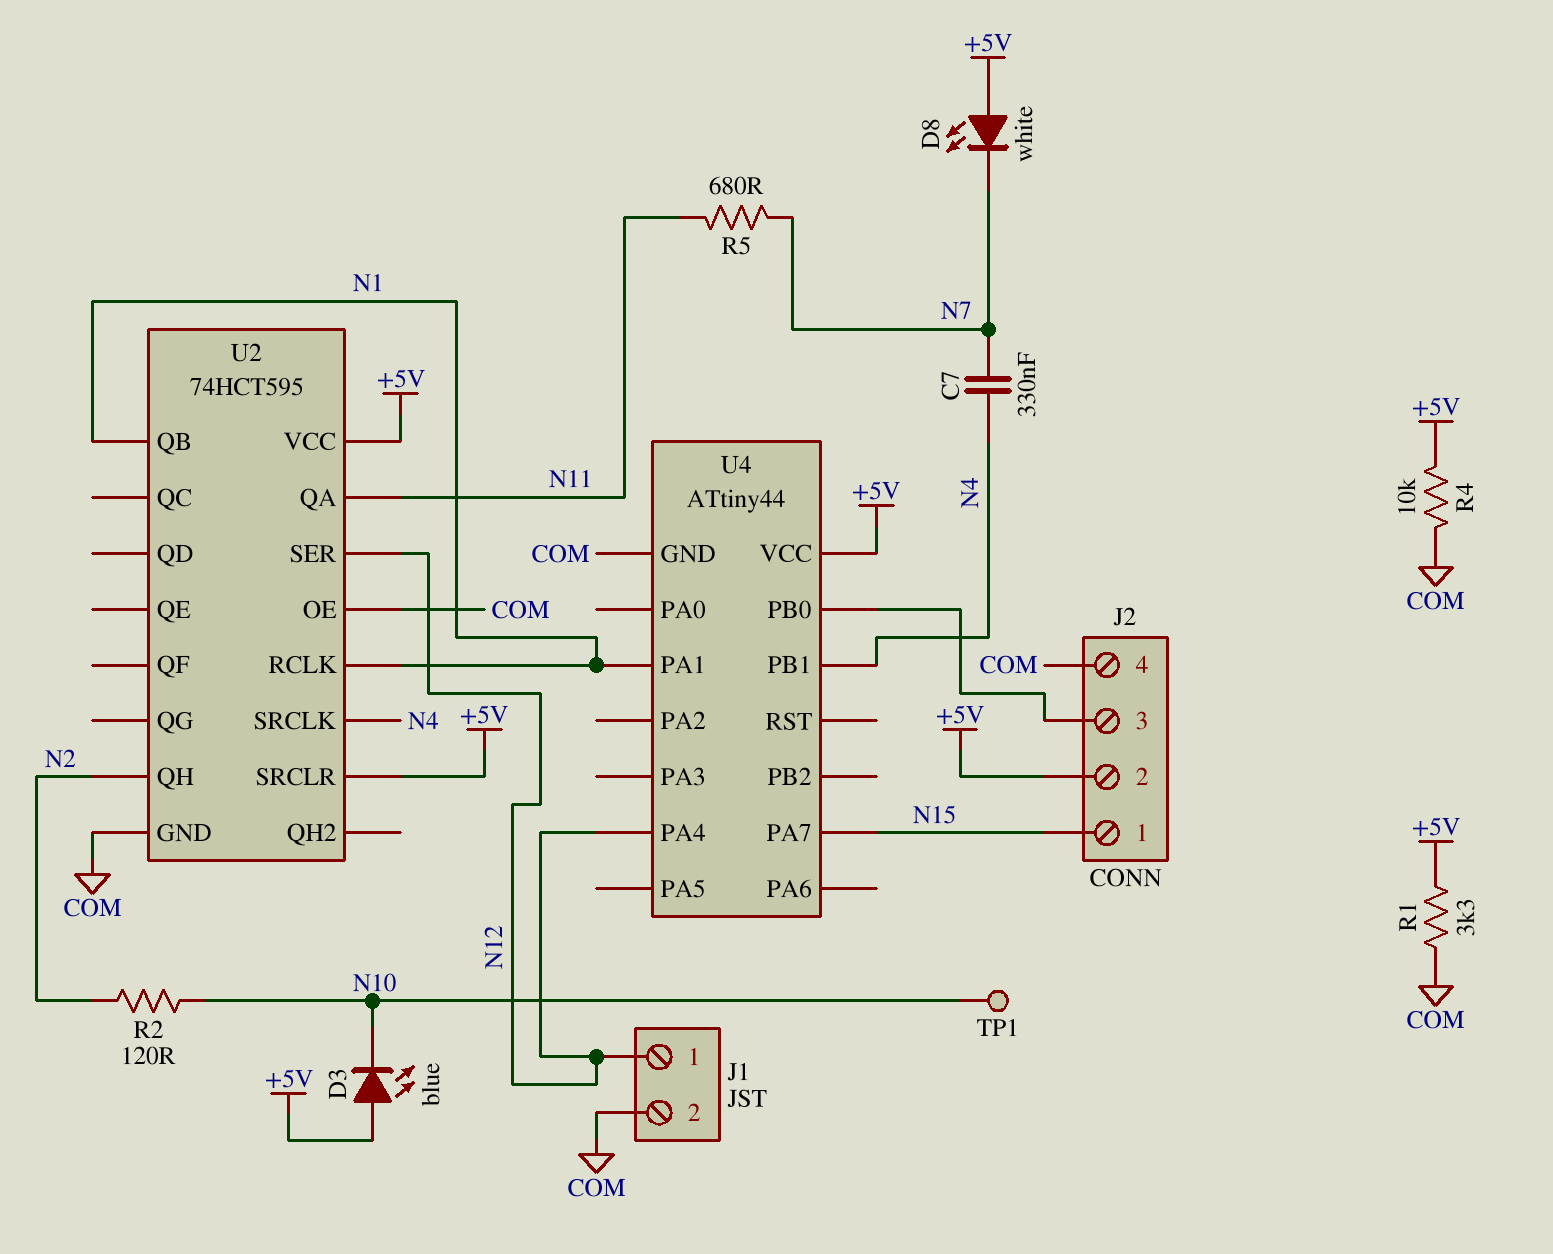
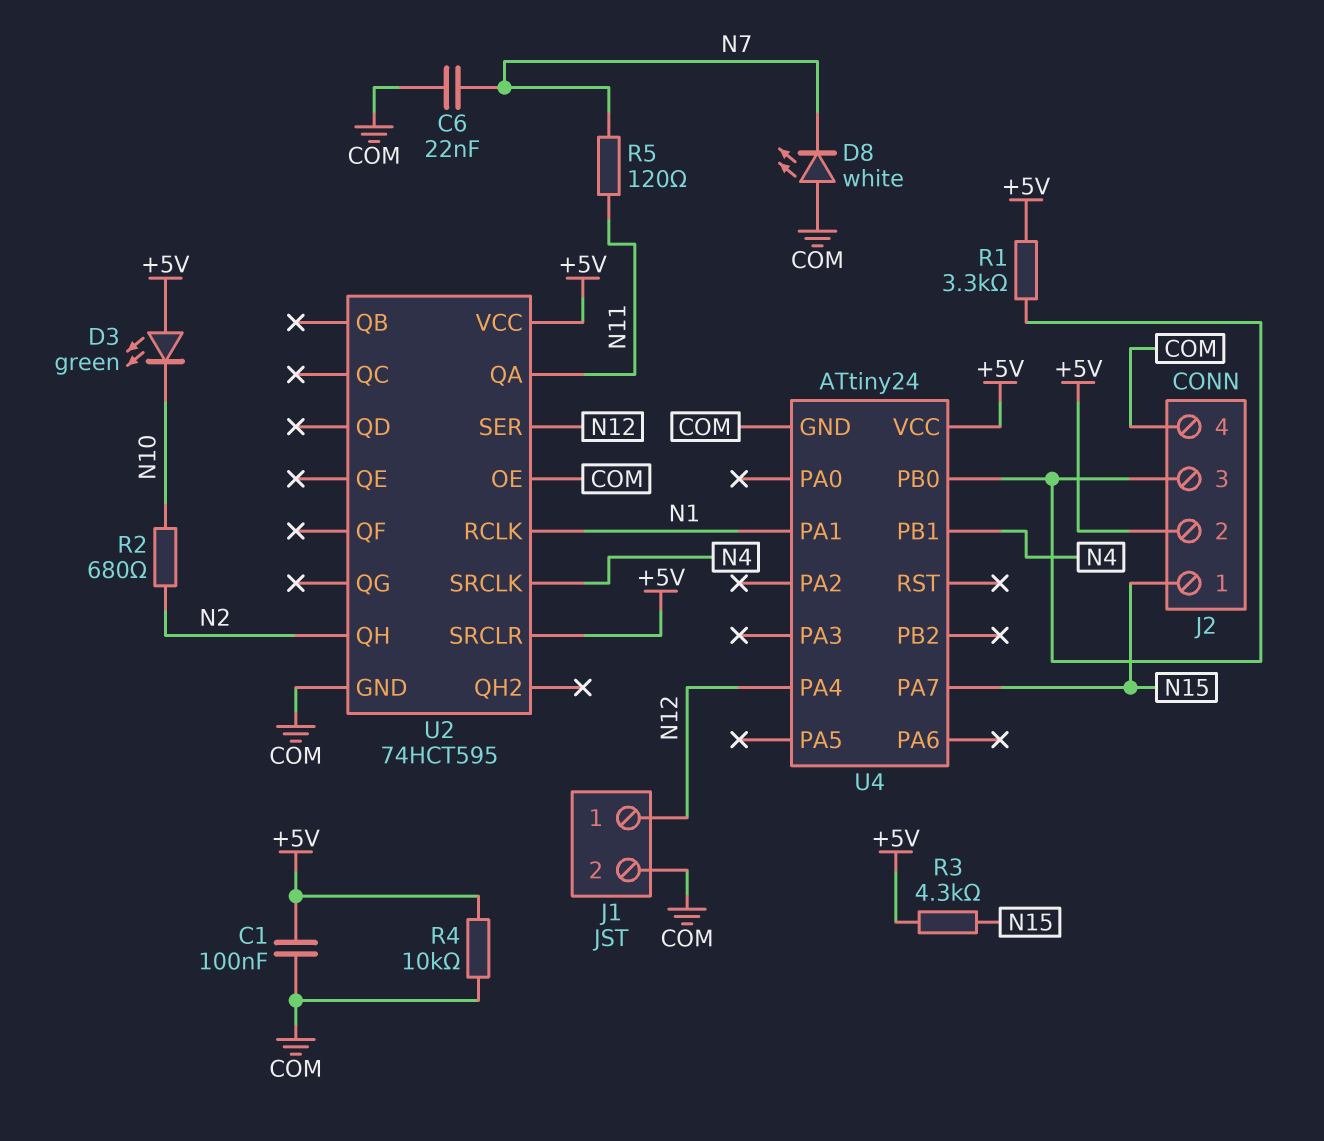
C1: none -> 100nF (+5V, COM)
C6: none -> 22nF (COM, N7)
C7: 330nF (N4, N7) -> none
D3: LED blue (A +5V, K N10) -> LED green (A +5V, K N10)
D8: LED white (A +5V, K N7) -> LED white (A COM, K N7)
R1: 3.3k (+5V, COM) -> 3.3k (+5V, J2/3)
R2: 120 (N2, N10) -> 680 (N2, N10)
R3: none -> 4.3k (+5V, N15)
R5: 680 (N7, N11) -> 120 (N7, N11)
TP1: test point (N10) -> none
U2 pin QB: N1 -> none
U4: ATtiny44 -> ATtiny24

